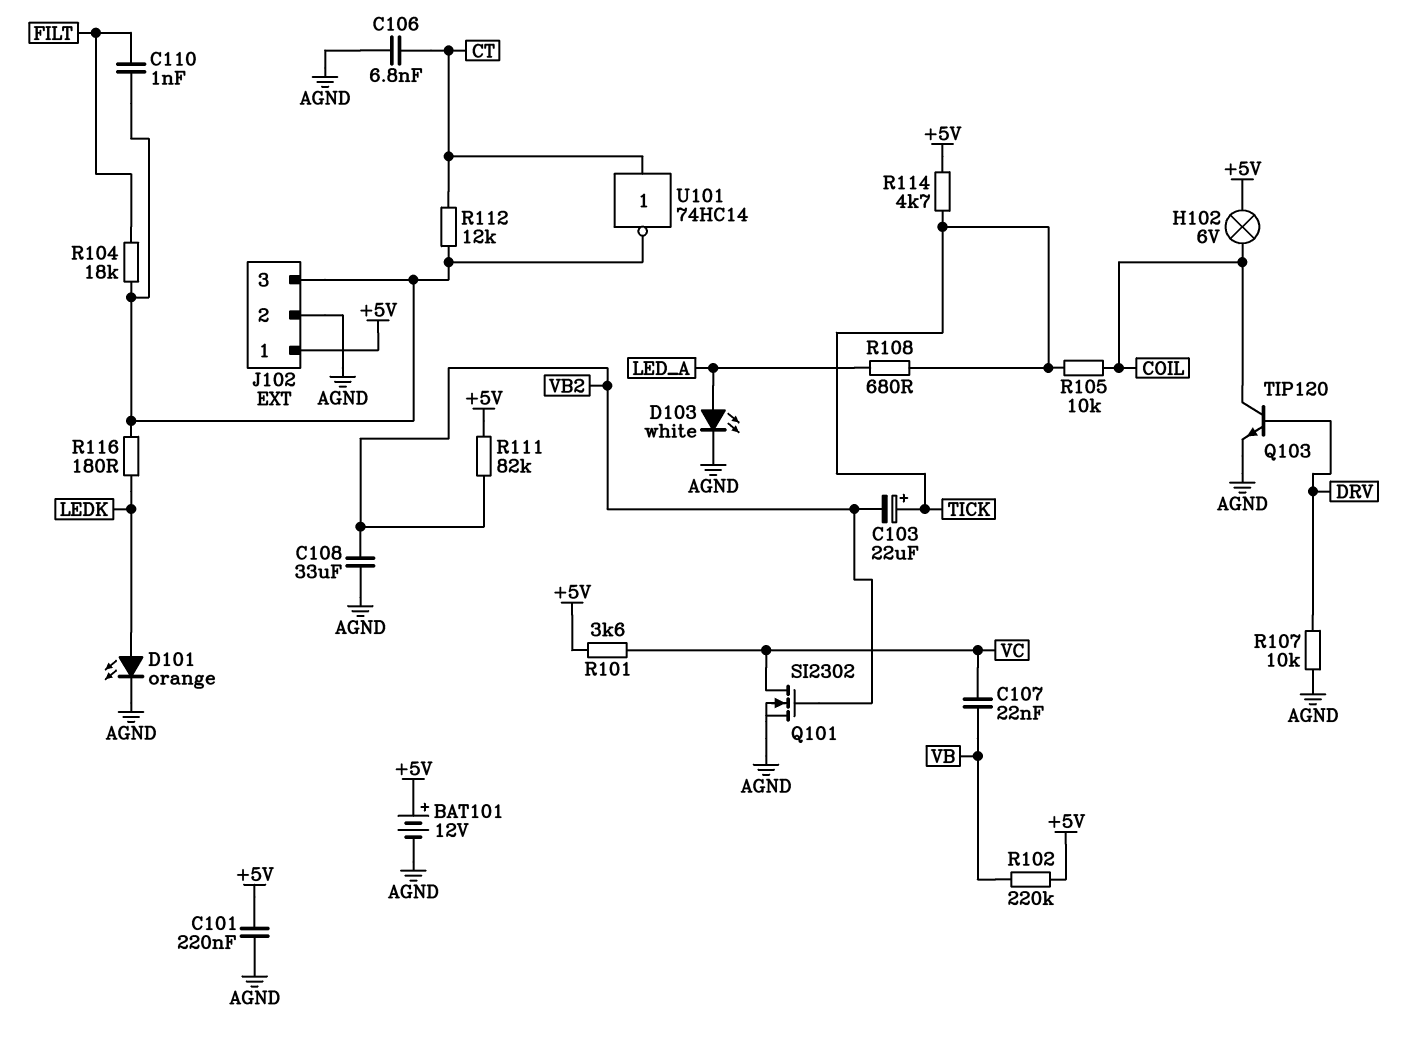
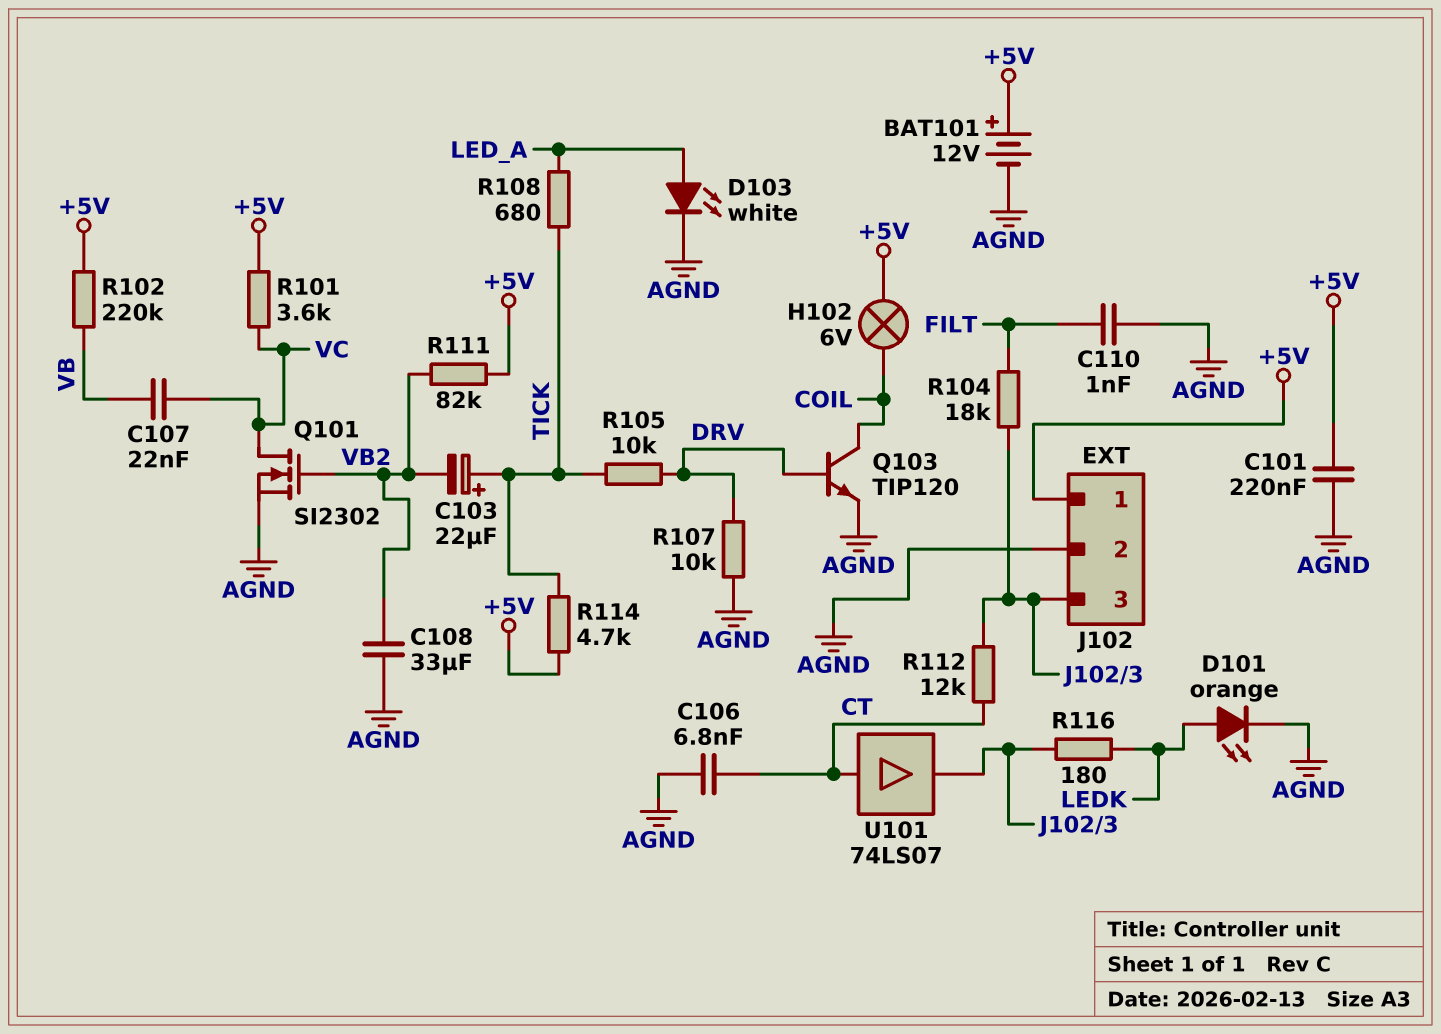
C110: 1nF (FILT, J102/3) -> 1nF (AGND, FILT)
R105: 10k (COIL, TICK) -> 10k (DRV, TICK)
U101: NOT 74HC14 (in CT, out J102/3) -> buffer 74LS07 (in CT, out J102/3)

